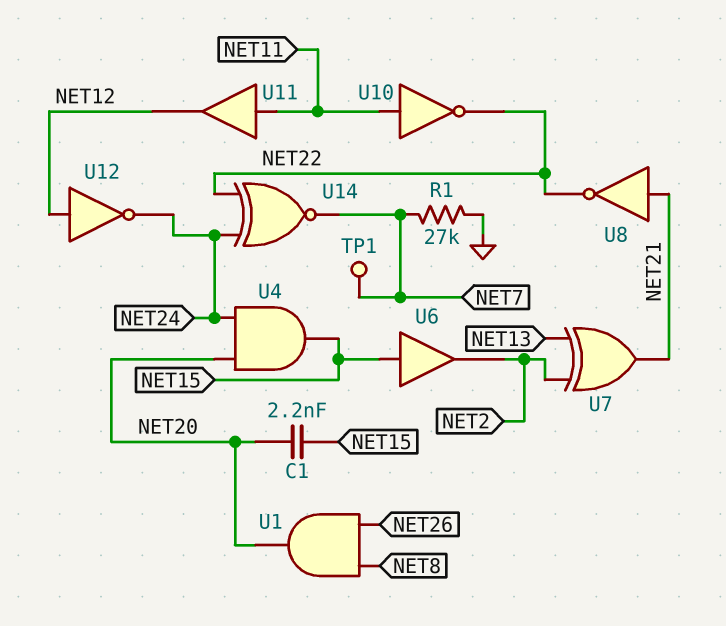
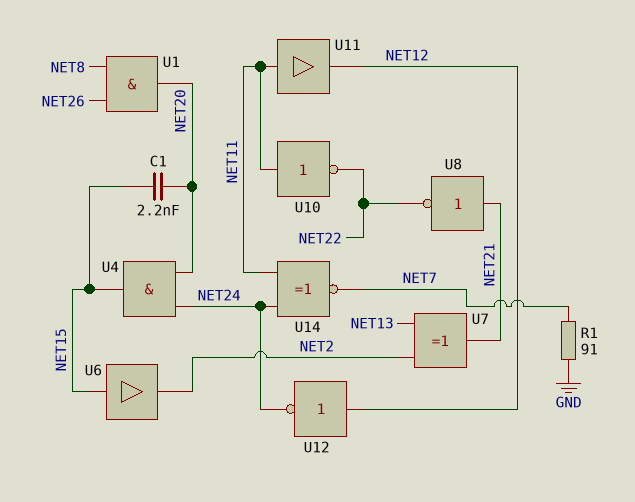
R1: 27k (GND, NET7) -> 91 (GND, NET7)
TP1: test point (NET7) -> none
U14: XNOR (in NET22, in NET24, out NET7) -> XNOR (in NET11, in NET24, out NET7)

